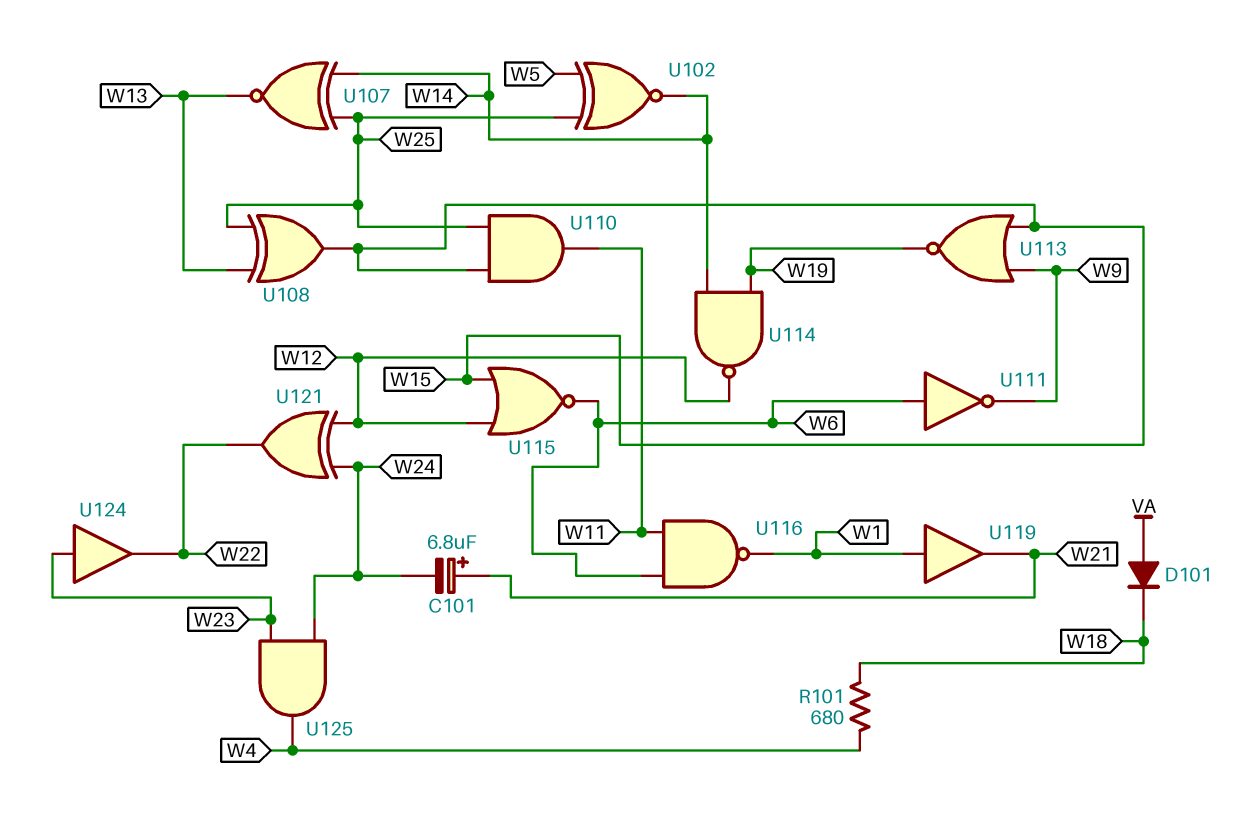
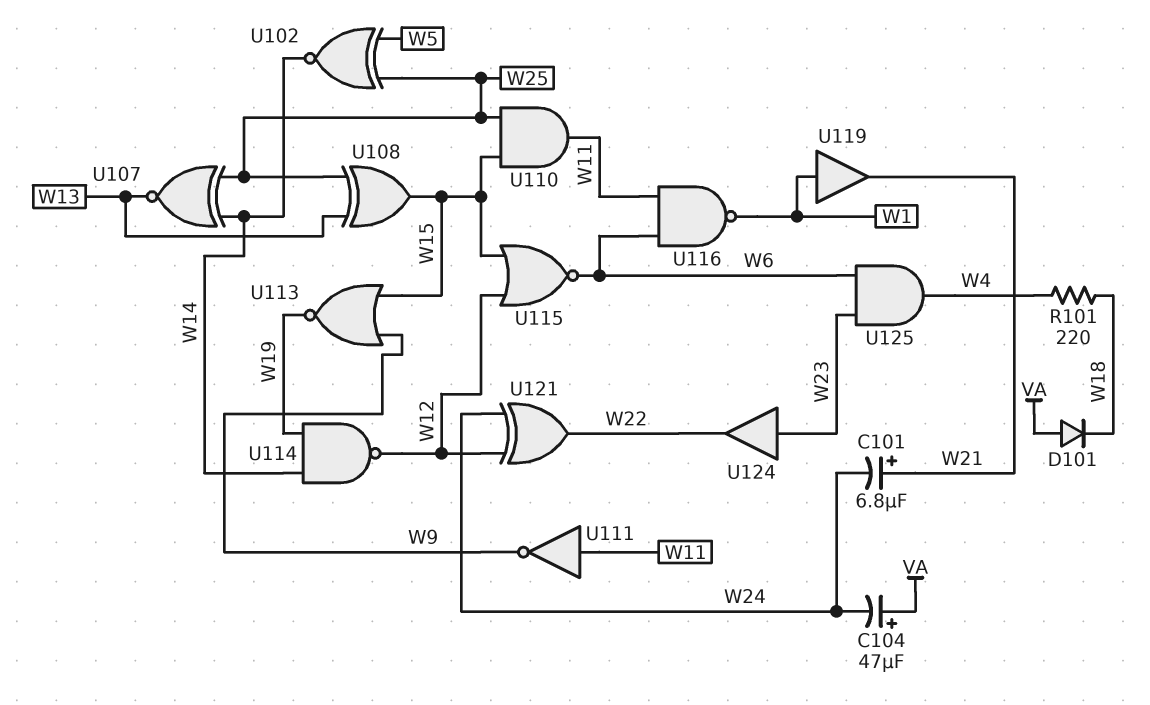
C104: none -> 47uF (plus VA, minus W24)
R101: 680 (W4, W18) -> 220 (W4, W18)
U111: NOT (in W6, out W9) -> NOT (in W11, out W9)
U125: AND (in W23, in W24, out W4) -> AND (in W6, in W23, out W4)

